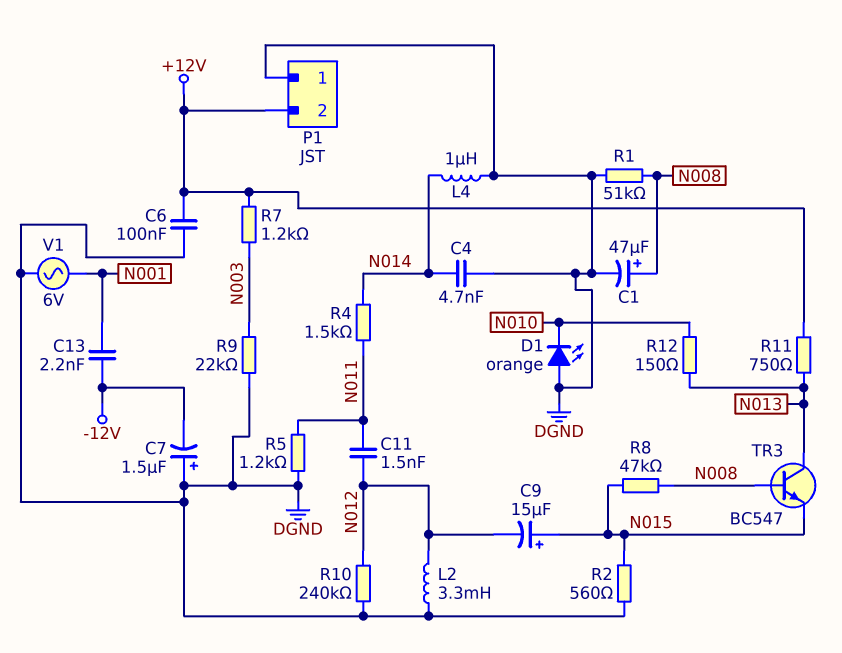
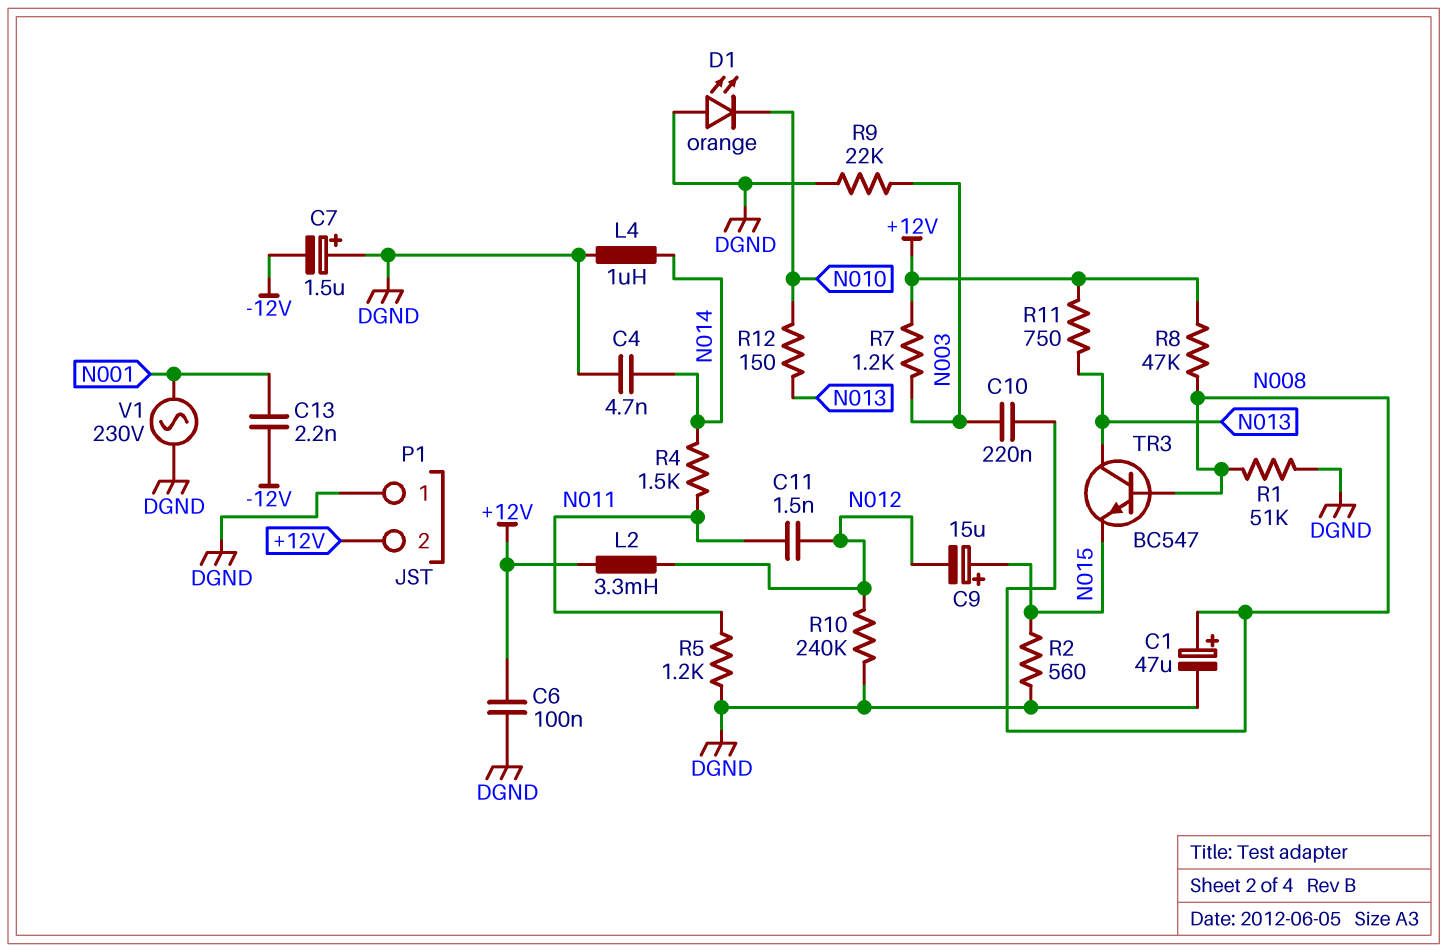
C10: none -> 220nF (N003, N008)
L2: 3.3mH (DGND, N012) -> 3.3mH (+12V, N012)
R8: 47k (N008, N015) -> 47k (+12V, N008)
V1: AC 6V (DGND, N001) -> AC 230V (DGND, N001)

